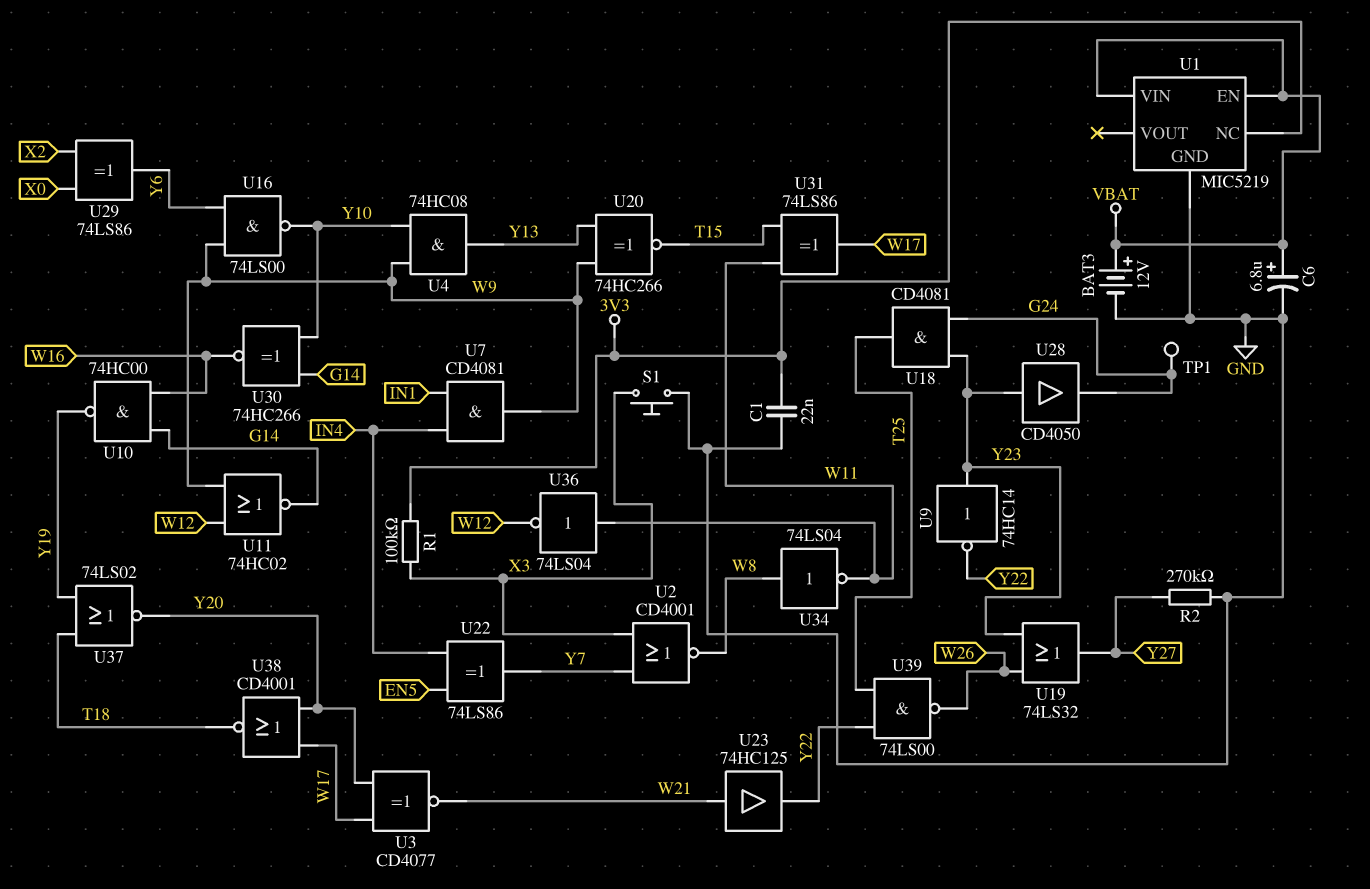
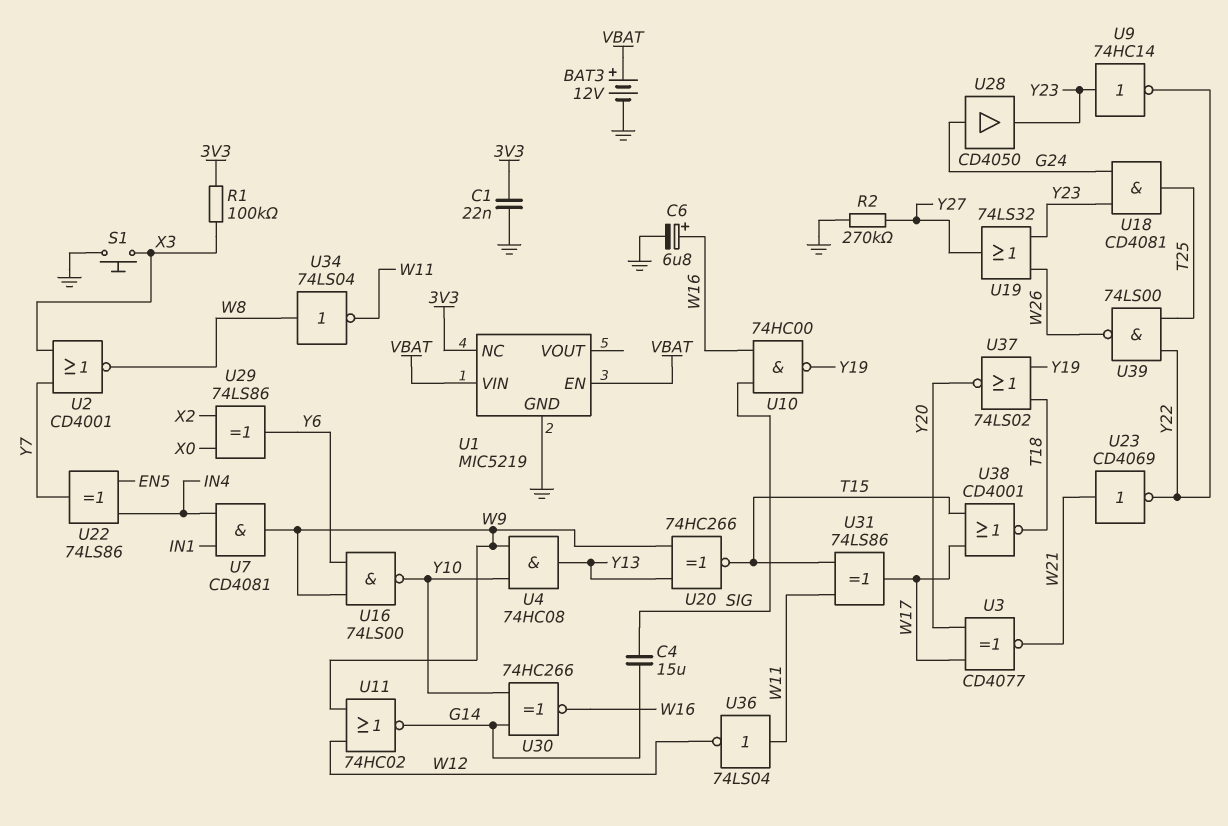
C4: none -> 15uF (G14, SIG)
C6: 6.8uF (plus VBAT, minus GND) -> 6.8uF (plus W16, minus GND)
TP1: test point (G24) -> none
U10: NAND 74HC00 (in G14, in W16, out Y19) -> NAND 74HC00 (in SIG, in W16, out Y19)
U23: buffer 74HC125 (in W21, out Y22) -> NOT CD4069 (in W21, out Y22)
U28: buffer CD4050 (in Y23, out G24) -> buffer CD4050 (in G24, out Y23)
U38: NOR CD4001 (in W17, in Y20, out T18) -> NOR CD4001 (in T15, in W17, out T18)

